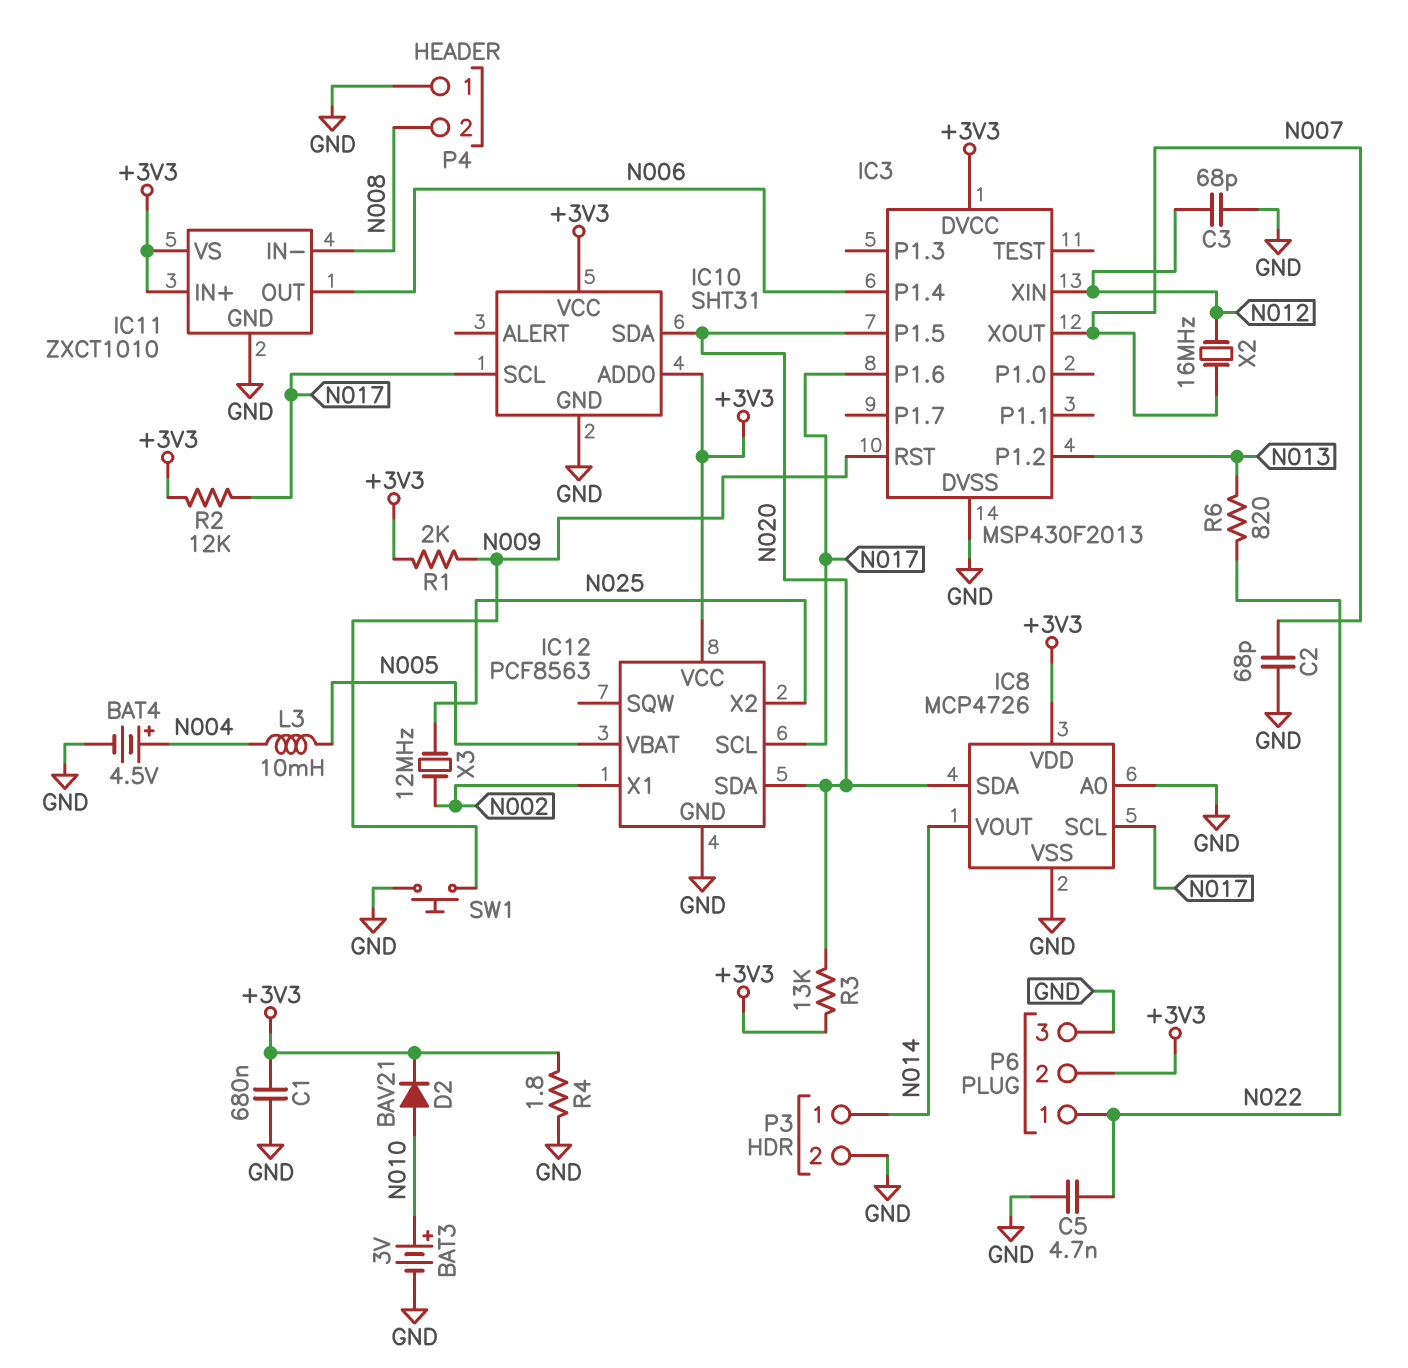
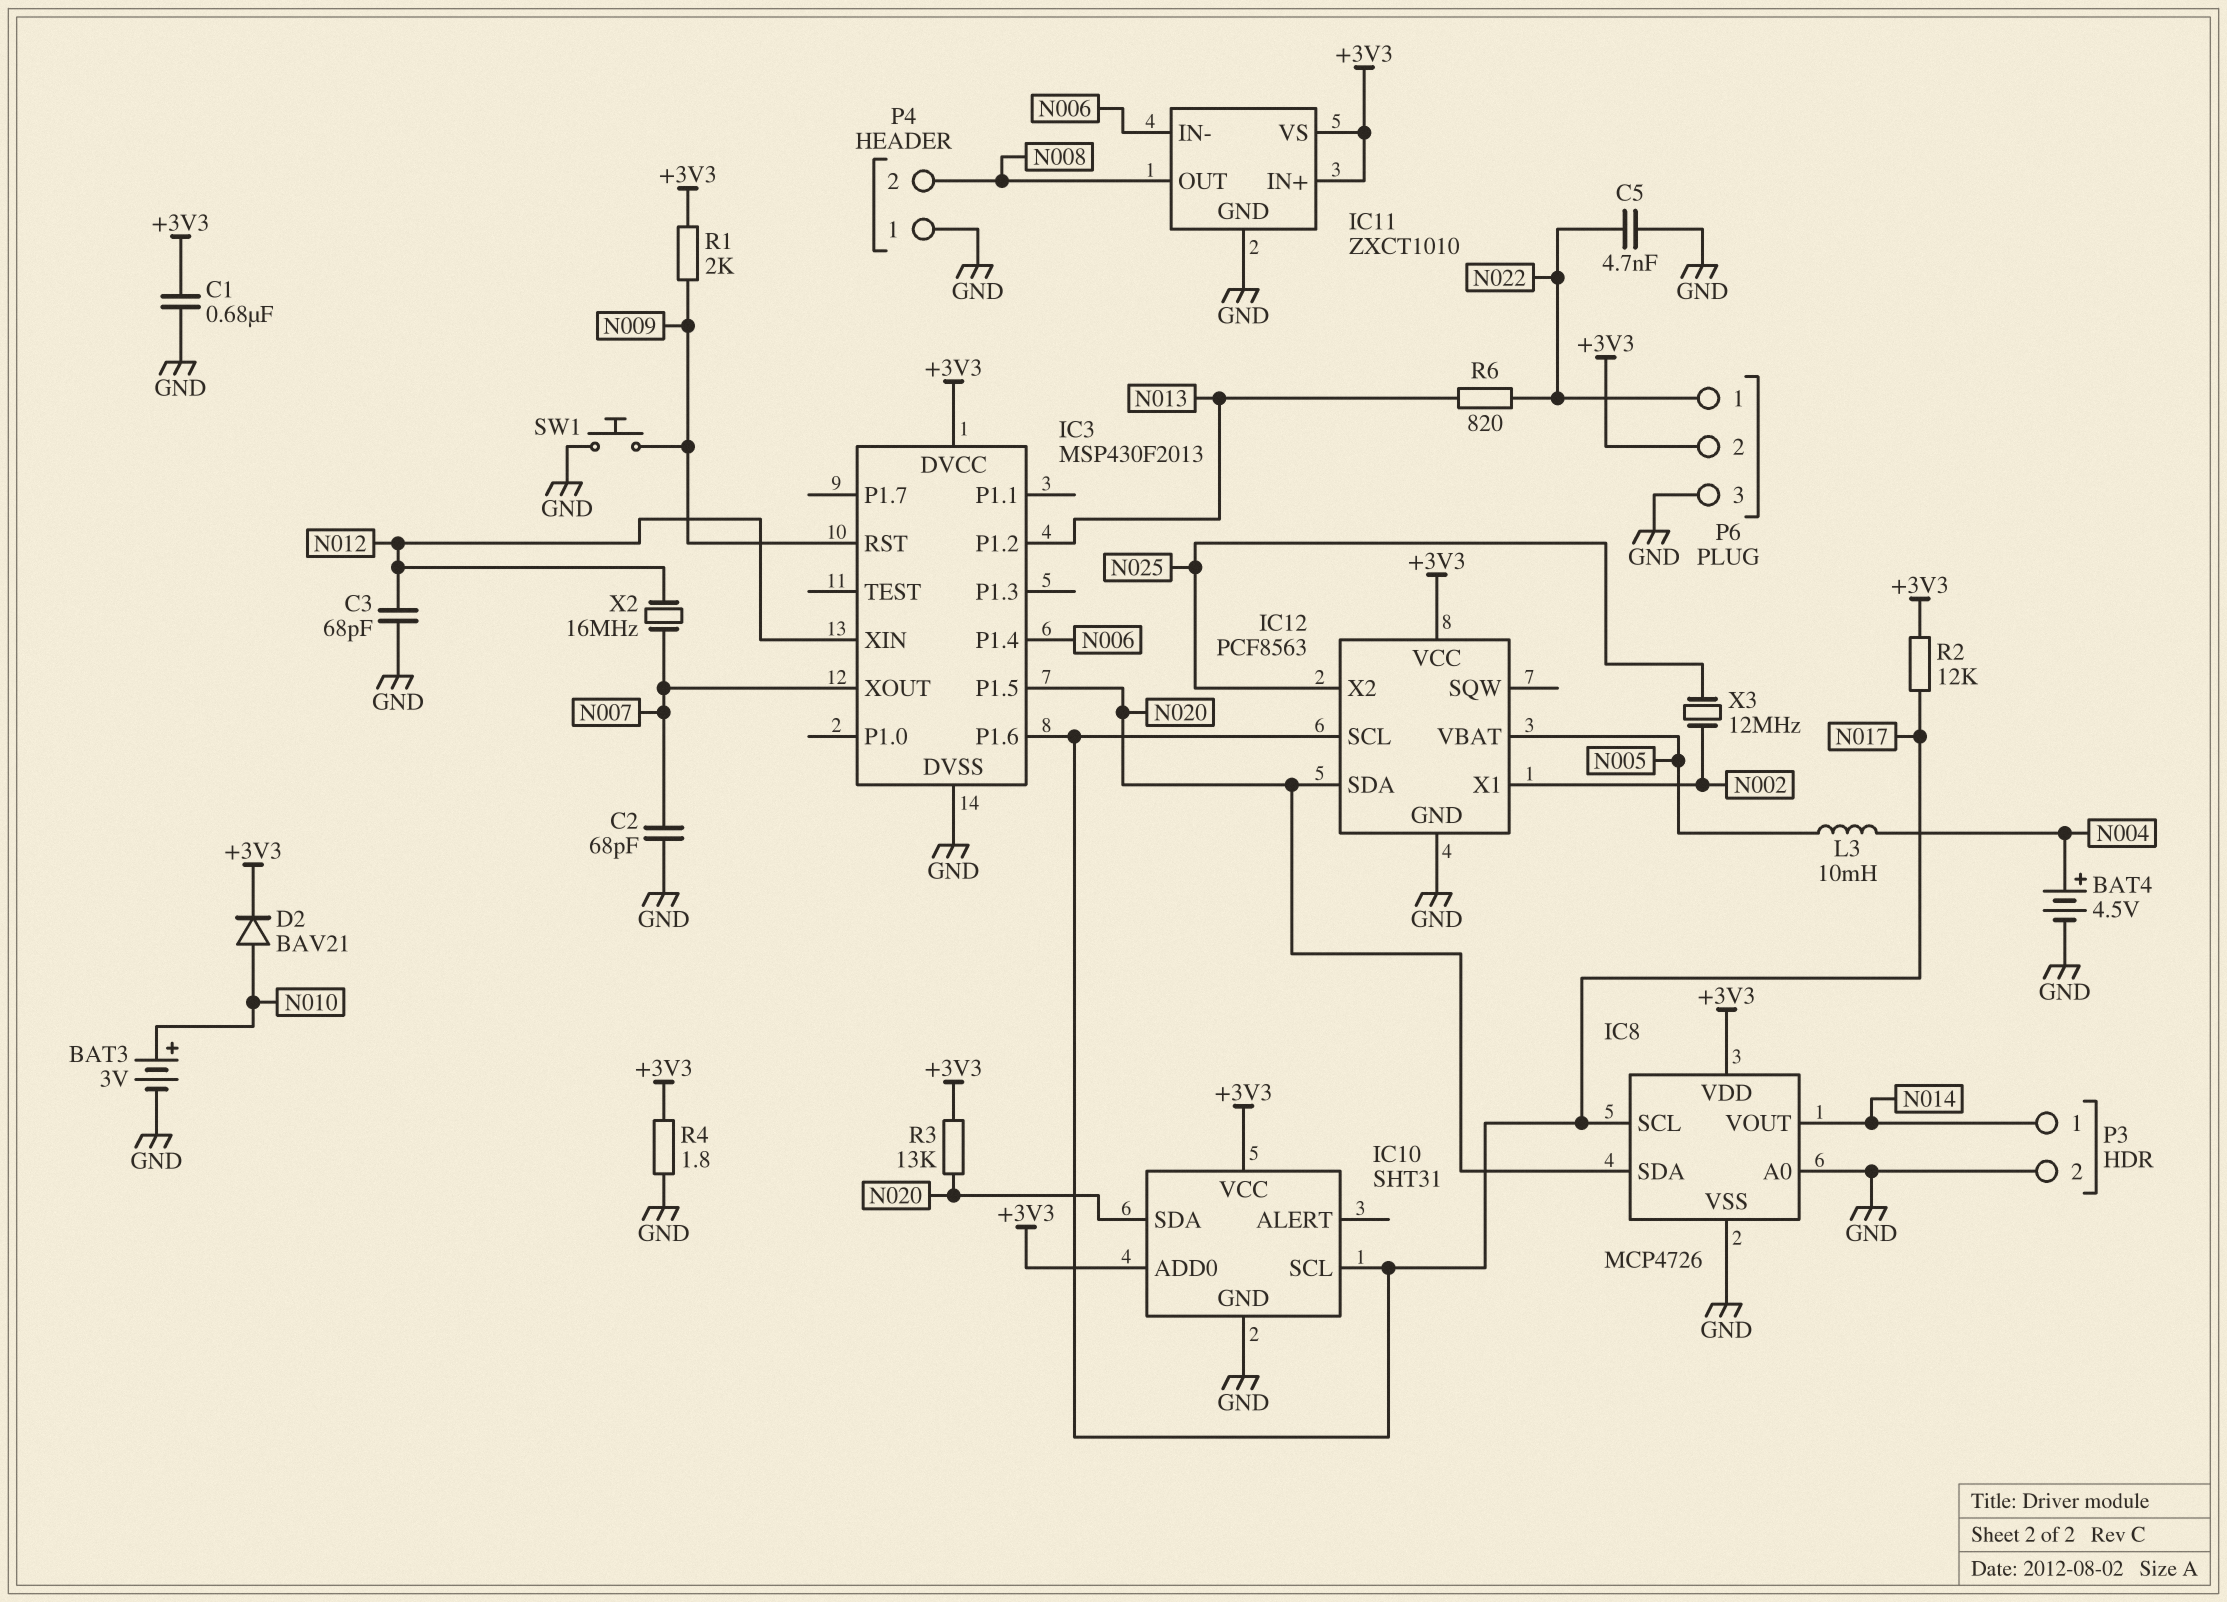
IC11 pin IN-: N008 -> N006
IC11 pin OUT: N006 -> N008

